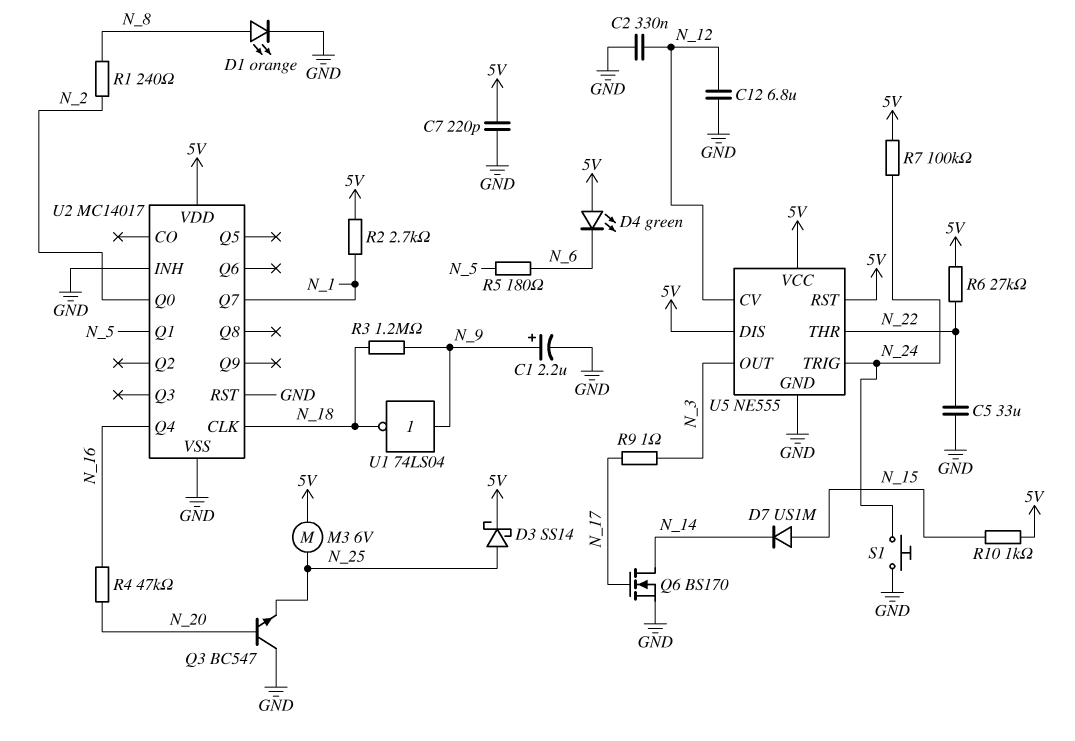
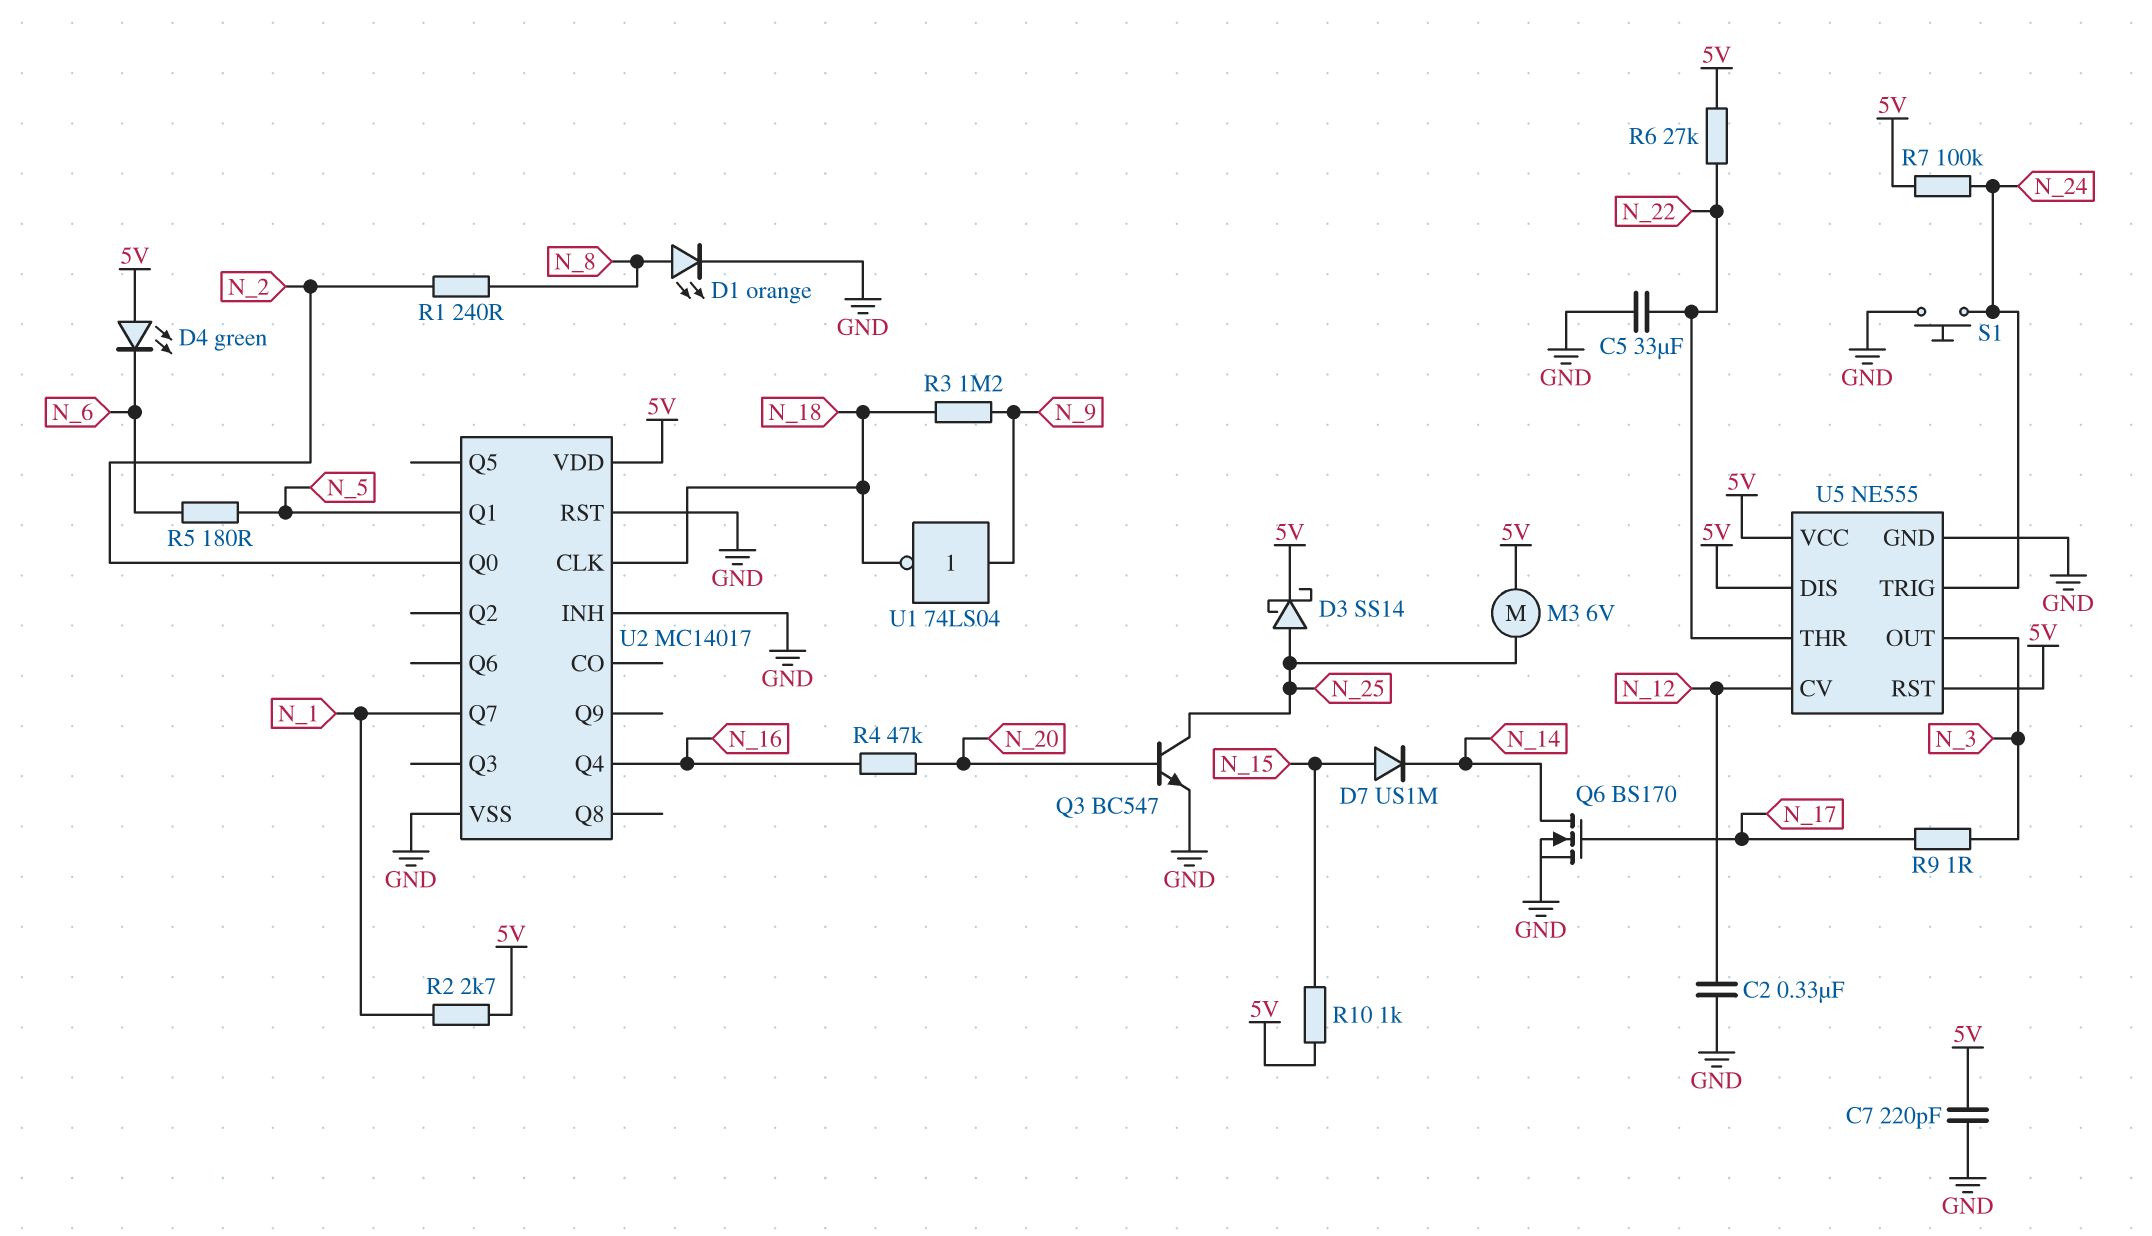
C1: 2.2uF (plus N_9, minus GND) -> none
C12: 6.8uF (GND, N_12) -> none
Q3: NPN BC547 (B N_20, C GND, E N_25) -> NPN BC547 (B N_20, C N_25, E GND)

